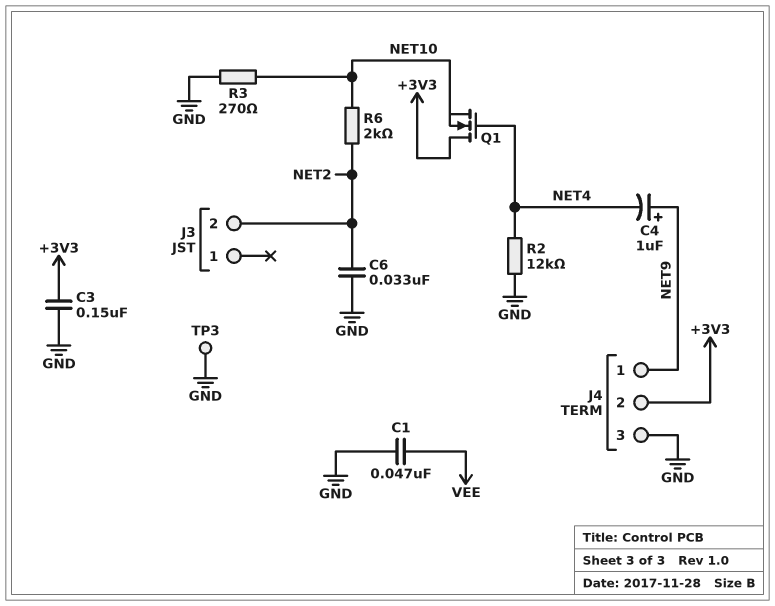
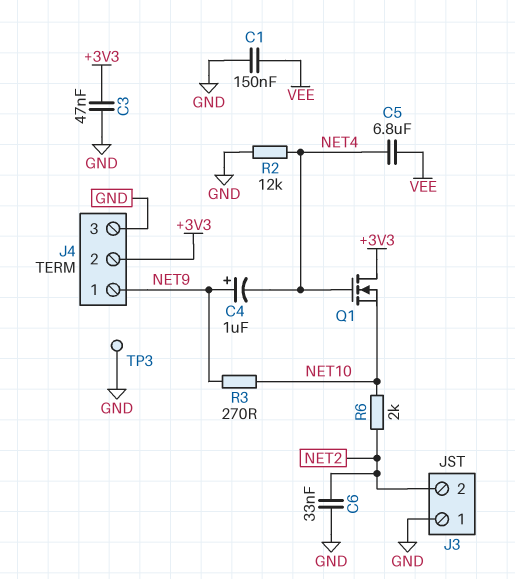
C1: 47nF (GND, VEE) -> 150nF (GND, VEE)
C3: 150nF (+3V3, GND) -> 47nF (+3V3, GND)
C5: none -> 6.8uF (NET4, VEE)
J3 pin 1: none -> GND
R3: 270 (GND, NET10) -> 270 (NET9, NET10)

